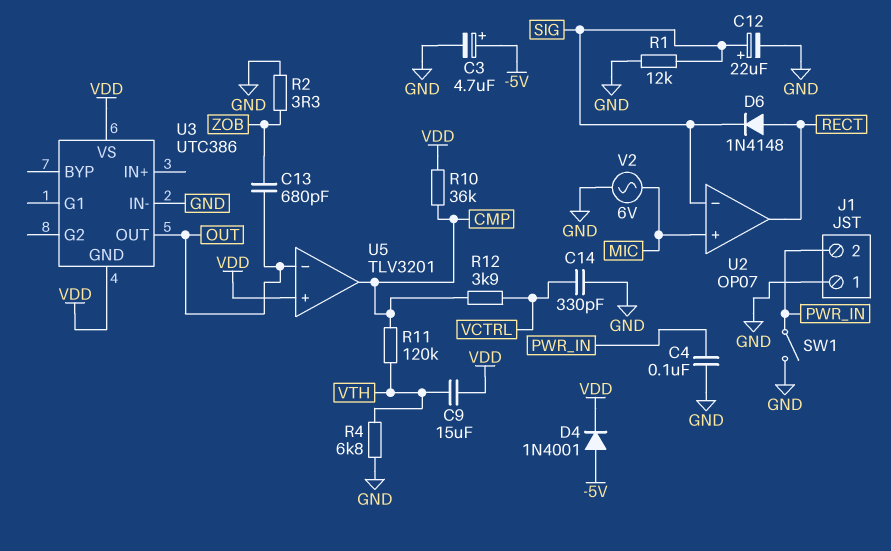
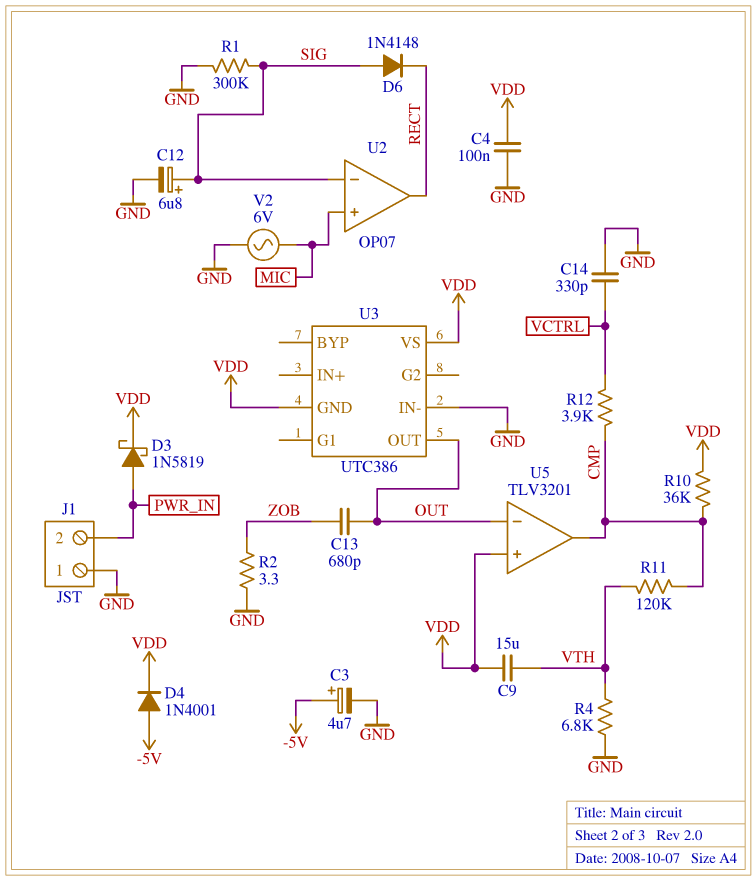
C4: 100nF (GND, PWR_IN) -> 100nF (GND, VDD)
C12: 22uF (plus SIG, minus GND) -> 6.8uF (plus SIG, minus GND)
D3: none -> schottky 1N5819 (A PWR_IN, K VDD)
D6: diode 1N4148 (A RECT, K SIG) -> diode 1N4148 (A SIG, K RECT)
R1: 12k (GND, SIG) -> 300k (GND, SIG)
SW1: switch (GND, PWR_IN) -> none

